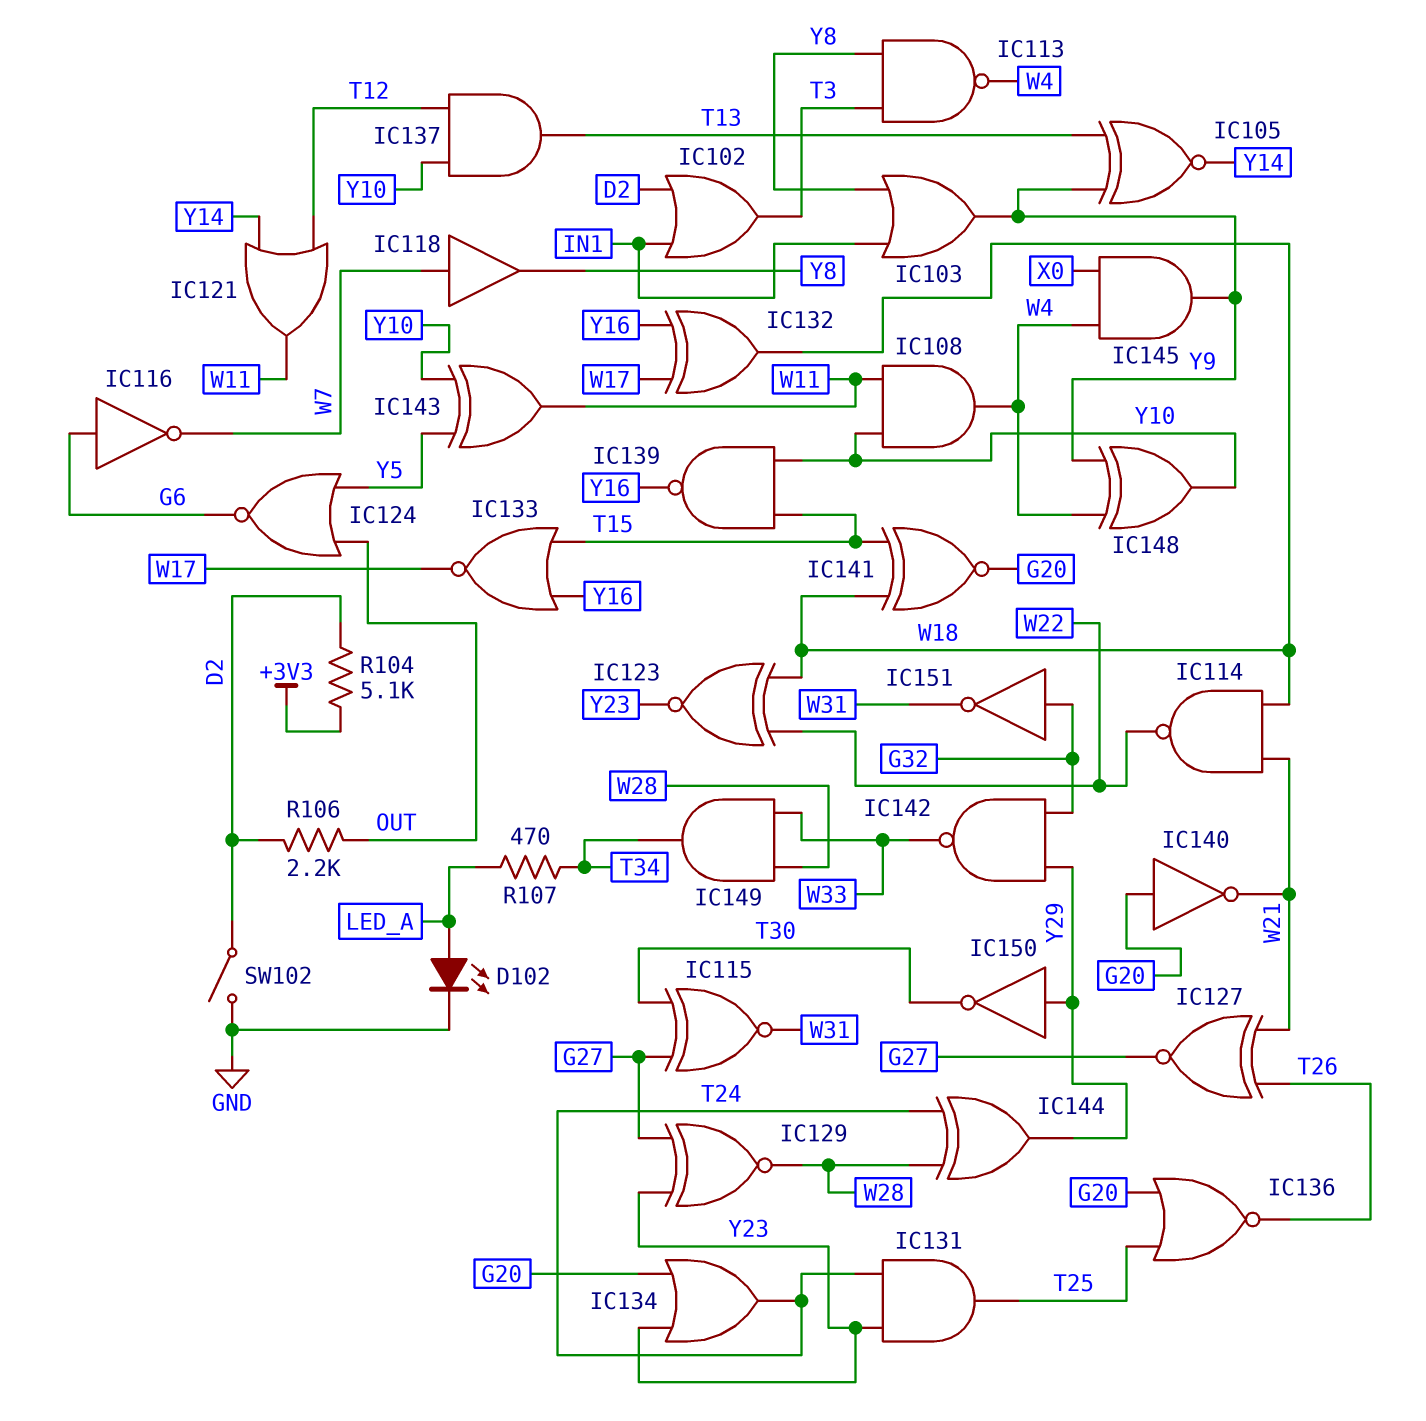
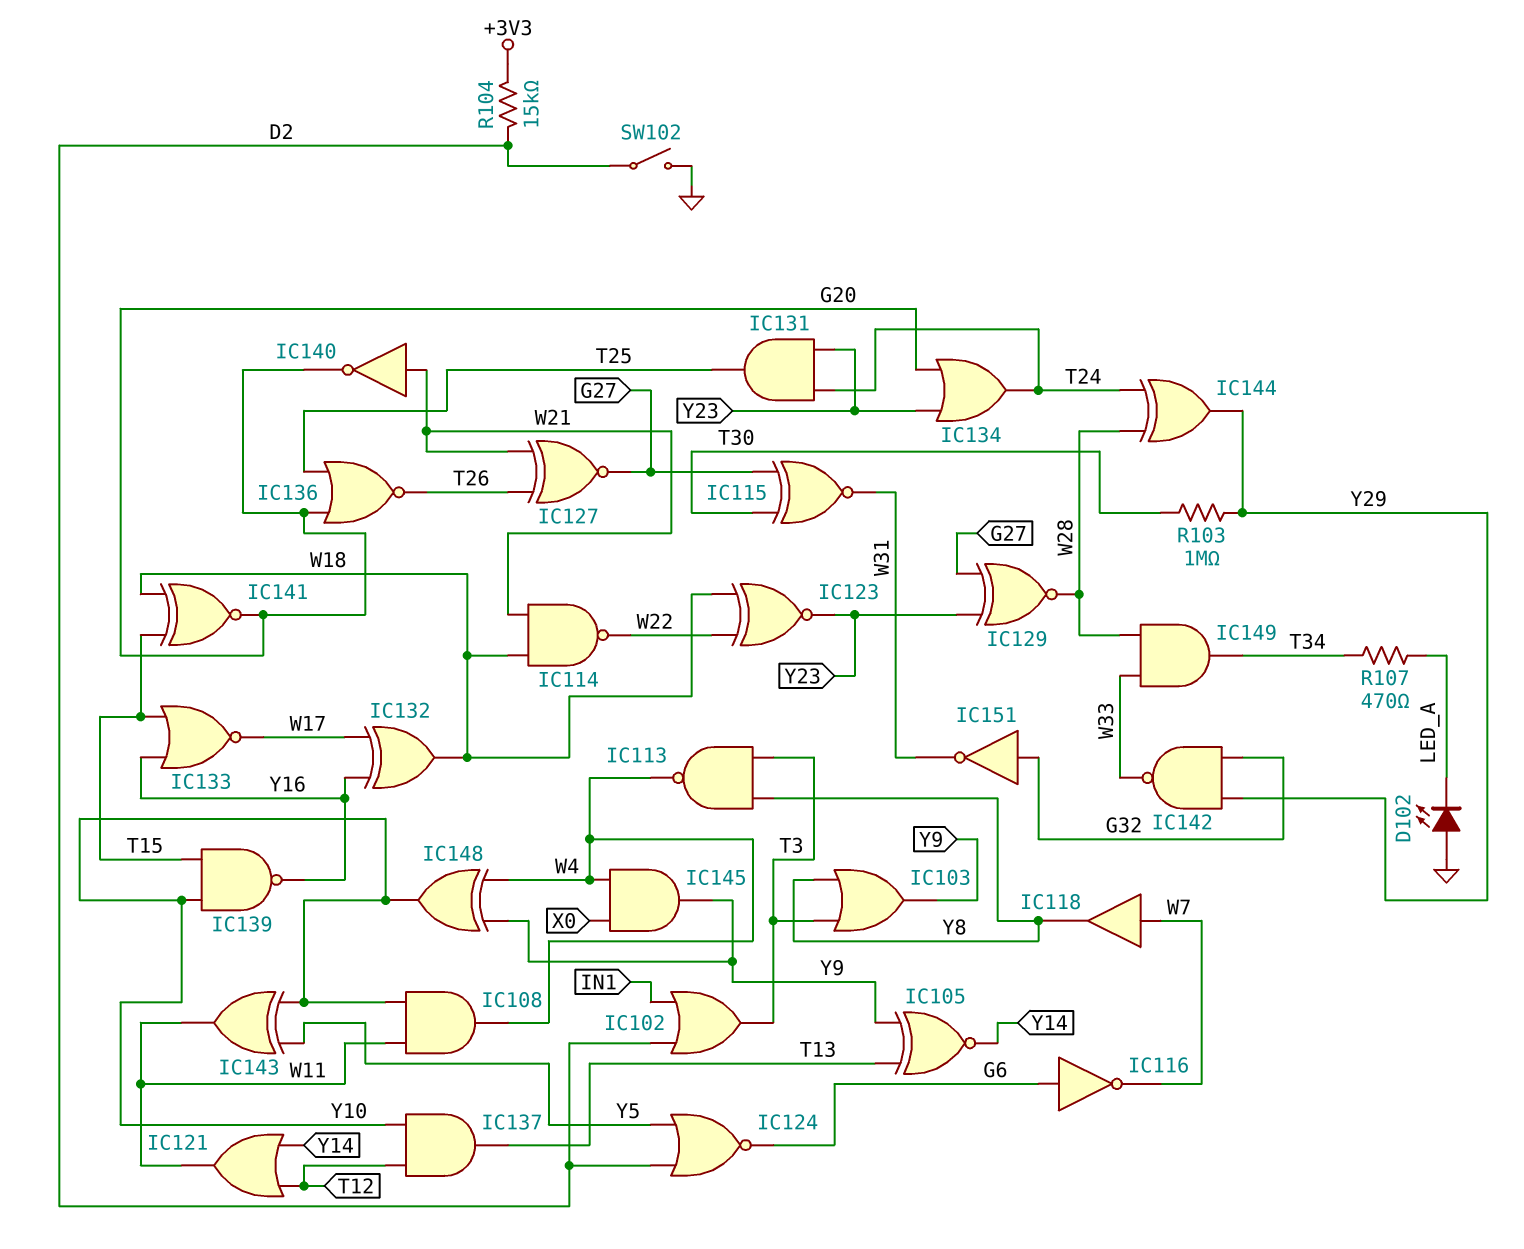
D102: LED (A LED_A, K GND) -> LED (A GND, K LED_A)
IC103: OR (in IN1, in Y8, out Y9) -> OR (in T3, in Y8, out Y9)
IC124: NOR (in OUT, in Y5, out G6) -> NOR (in D2, in Y5, out G6)
IC140: NOT (in G20, out W21) -> NOT (in W21, out G20)
IC150: NOT (in Y29, out T30) -> none
R103: none -> 1M (T30, Y29)
R104: 5.1k (+3V3, D2) -> 15k (+3V3, D2)
R106: 2.2k (D2, OUT) -> none

